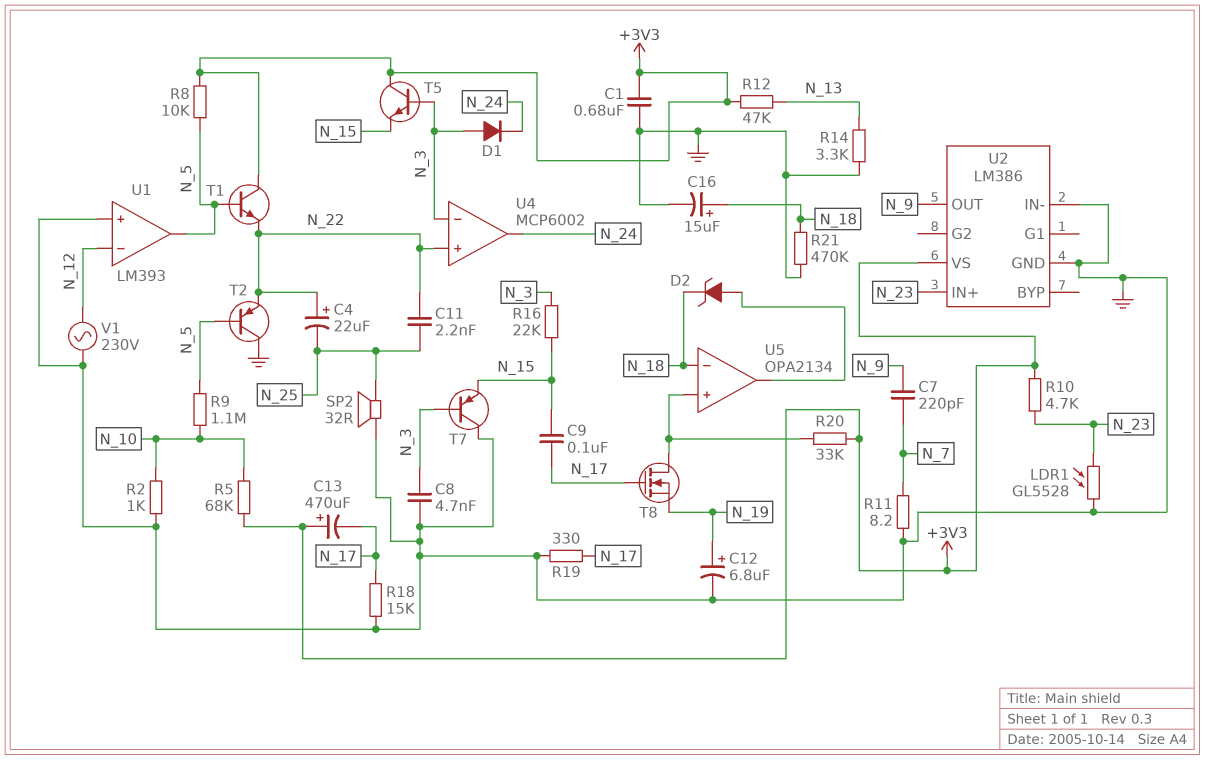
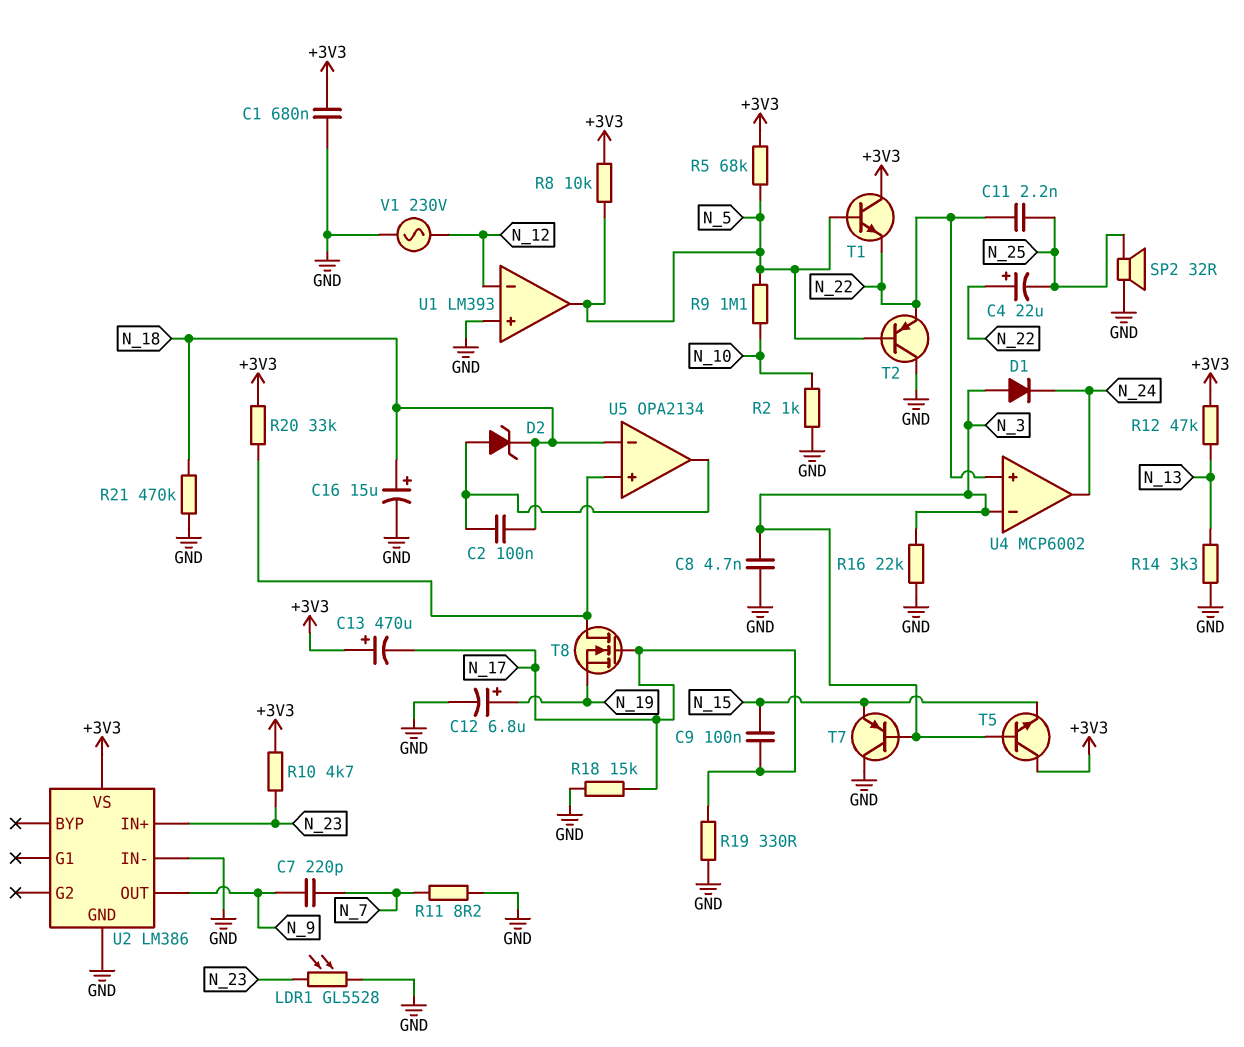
C2: none -> 100nF (N_18, U5/out)
R5: 68k (+3V3, N_10) -> 68k (+3V3, N_5)
R16: 22k (N_3, N_15) -> 22k (GND, N_3)

